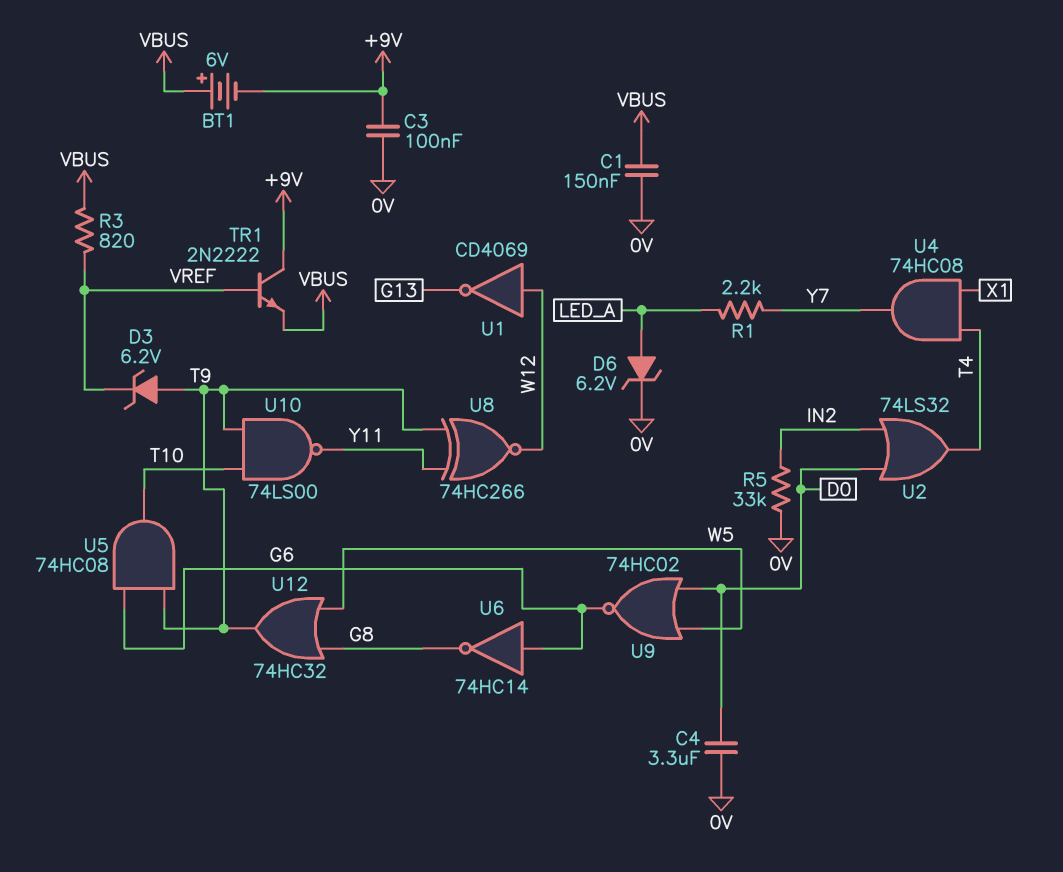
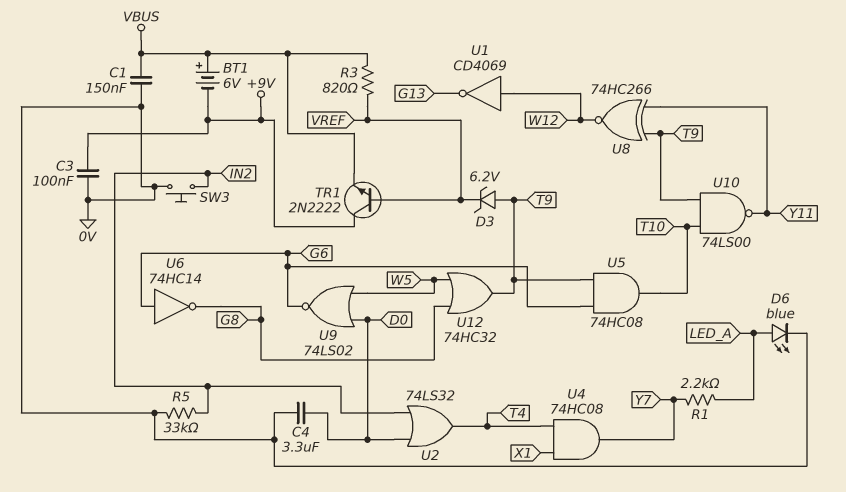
D6: zener 6.2V (A LED_A, K 0V) -> LED blue (A LED_A, K 0V)
SW3: none -> button (0V, IN2)
U9: NOR 74HC02 (in D0, in W5, out G6) -> NOR 74LS02 (in D0, in W5, out G6)

